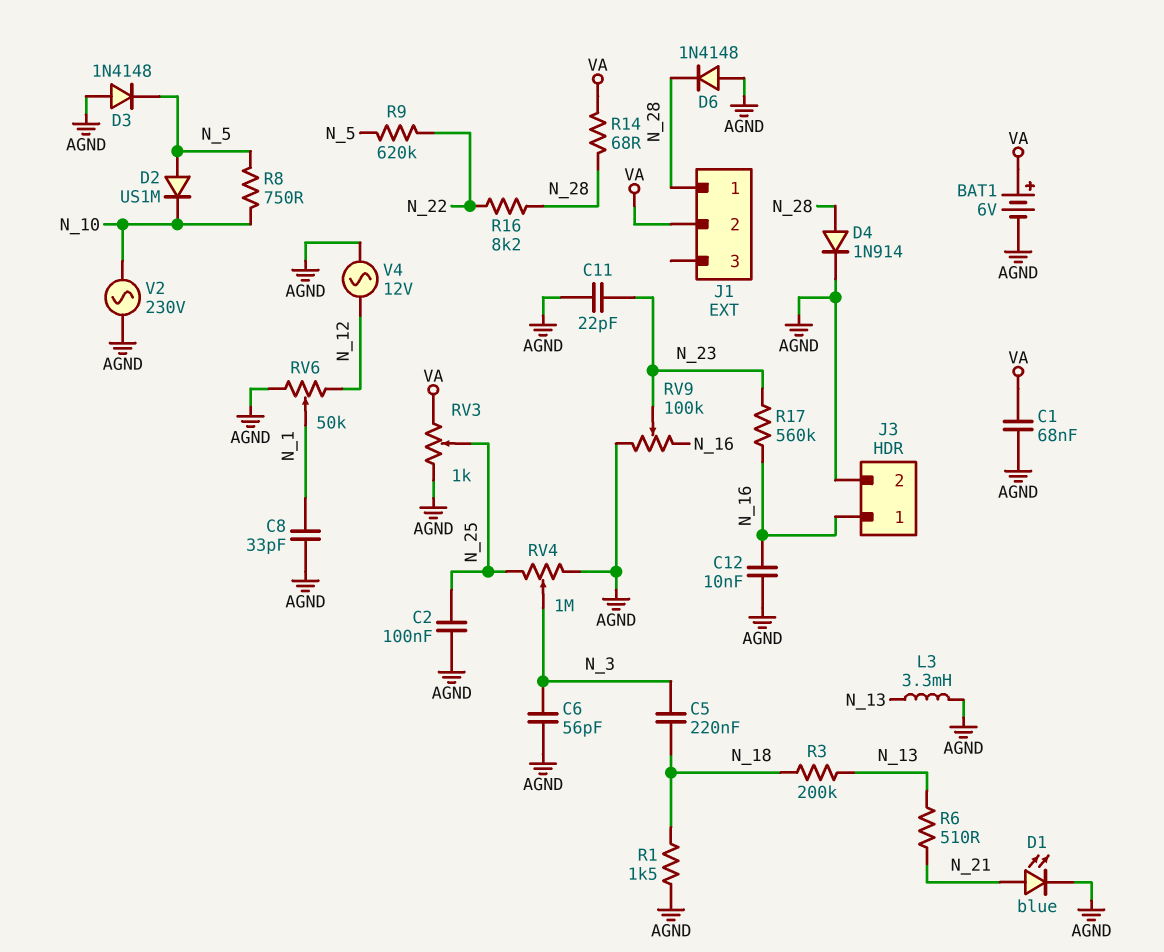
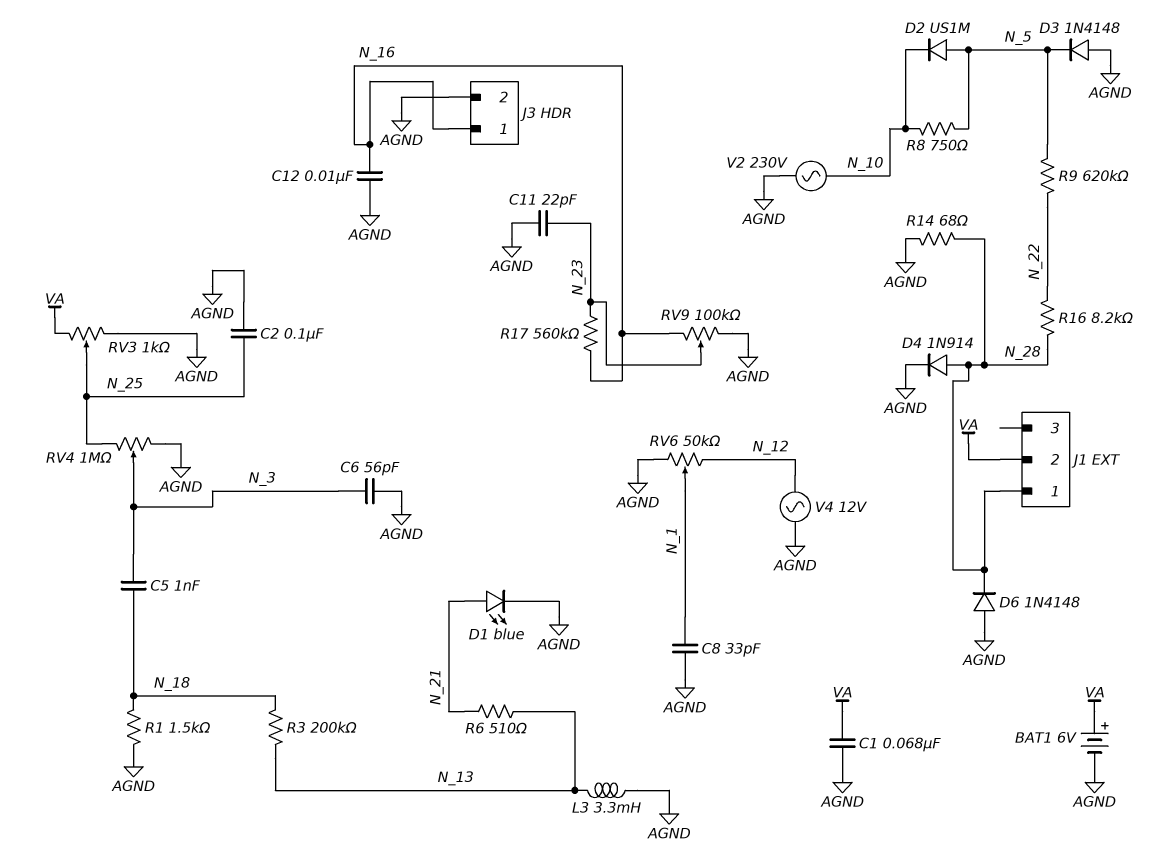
C5: 220nF (N_3, N_18) -> 1nF (N_3, N_18)
R14: 68 (N_28, VA) -> 68 (AGND, N_28)

